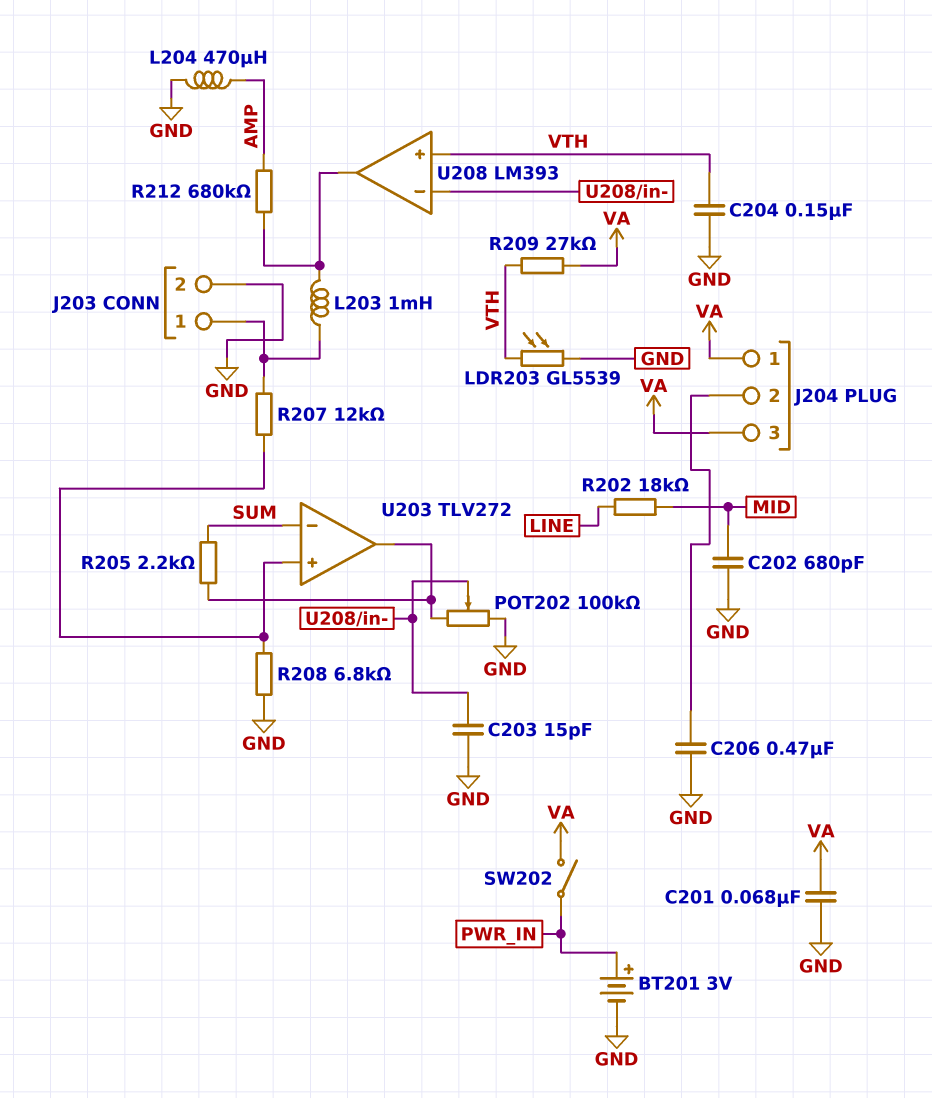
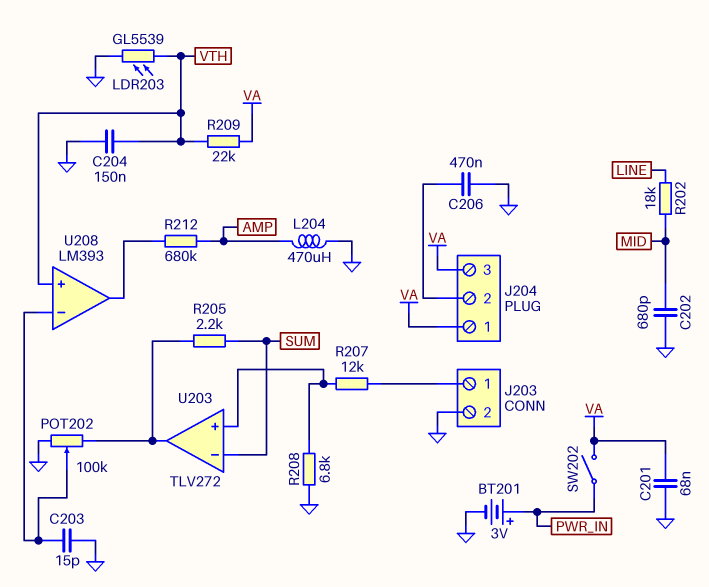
L203: 1mH (J203/1, U208/out) -> none
R209: 27k (VA, VTH) -> 22k (VA, VTH)

